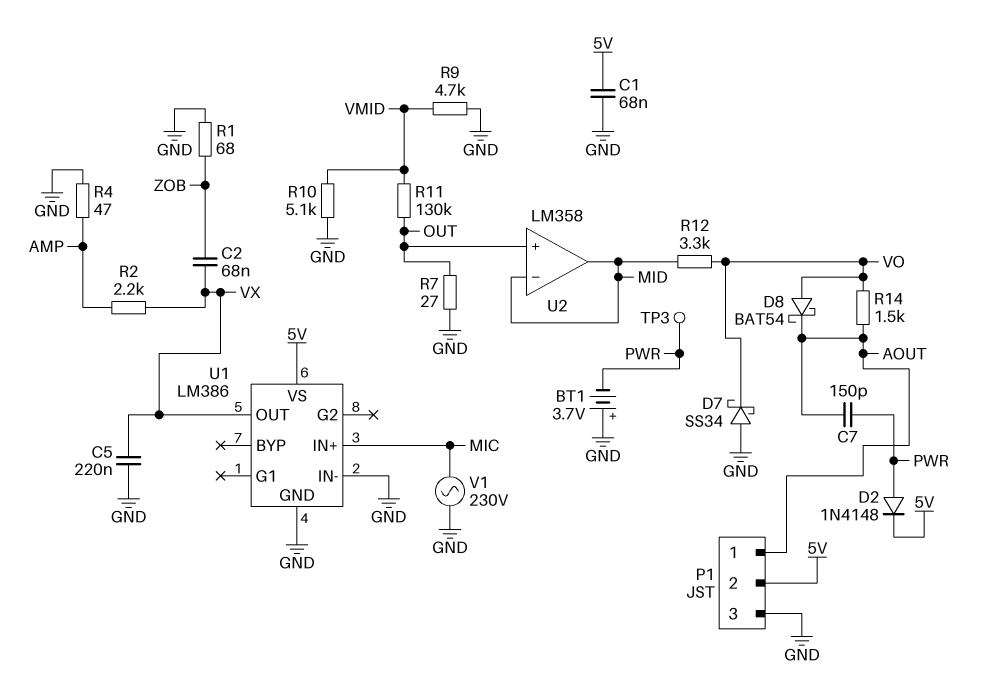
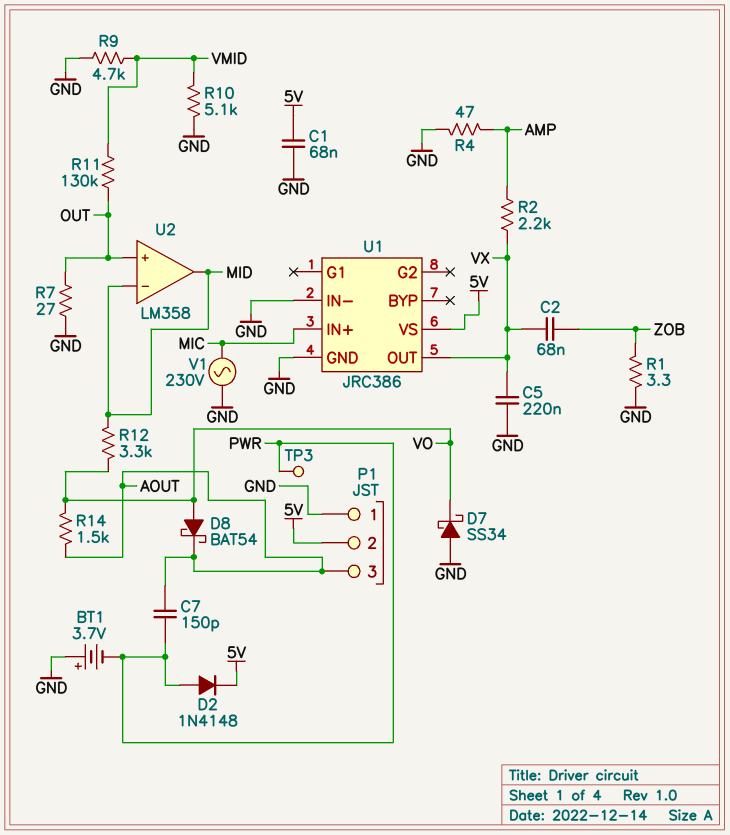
P1 pin 1: AOUT -> GND
P1 pin 3: GND -> AOUT
R1: 68 (GND, ZOB) -> 3.3 (GND, ZOB)
U1: LM386 -> JRC386

